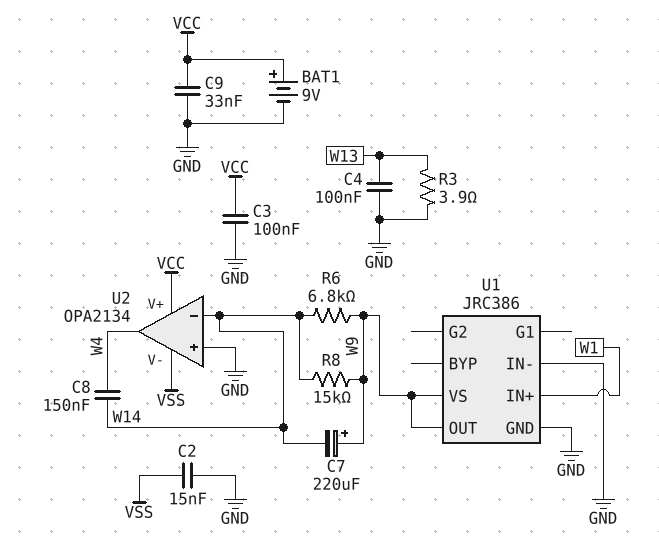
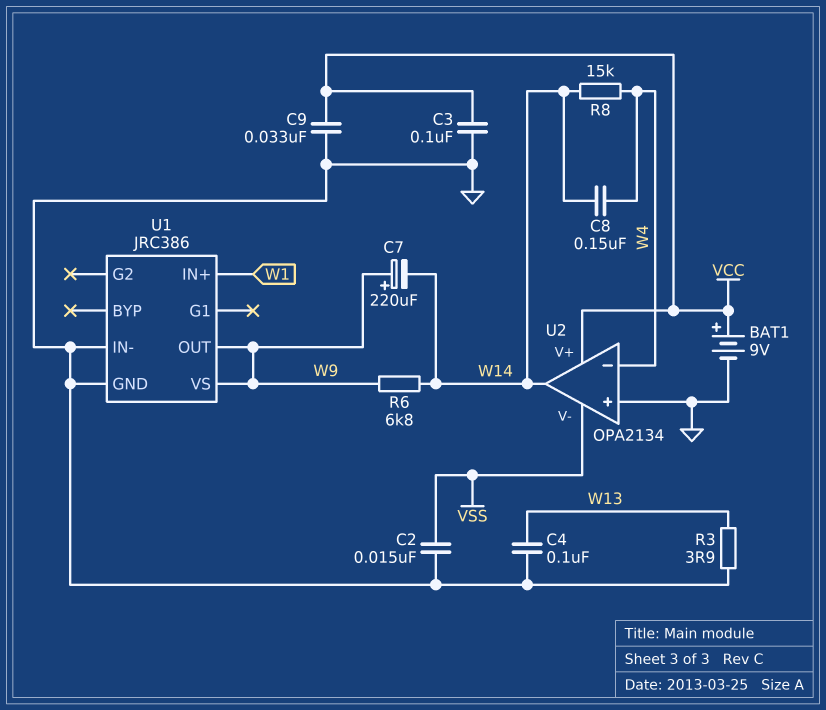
R8: 15k (W9, W14) -> 15k (W4, W14)
U2 pin in-: W14 -> W4
U2 pin out: W4 -> W14

